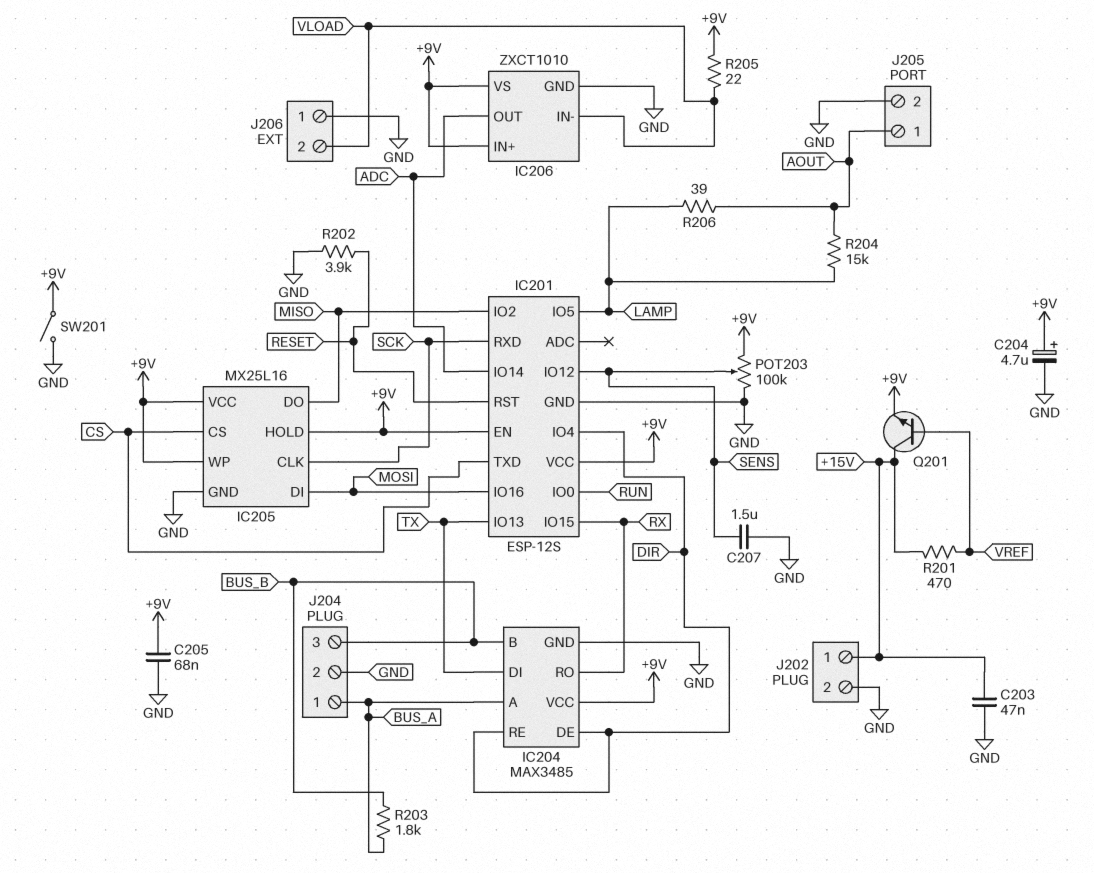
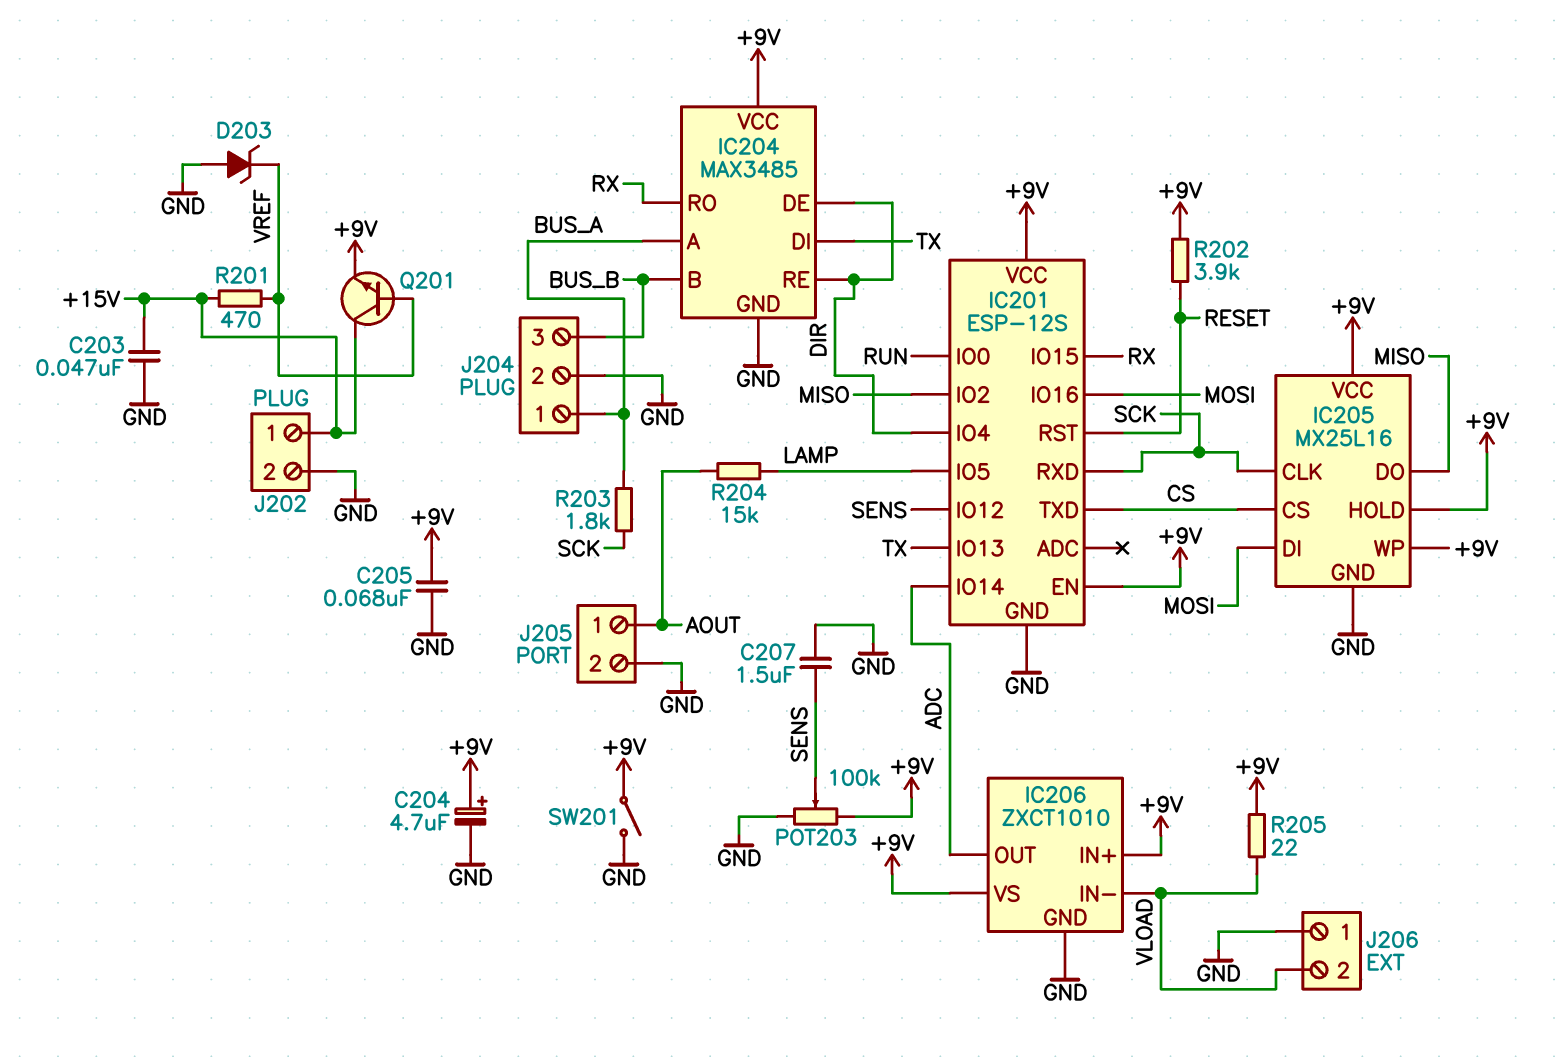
D203: none -> zener (A GND, K VREF)
R202: 3.9k (GND, RESET) -> 3.9k (+9V, RESET)
R203: 1.8k (BUS_A, BUS_B) -> 1.8k (BUS_A, SCK)
R206: 39 (AOUT, LAMP) -> none

